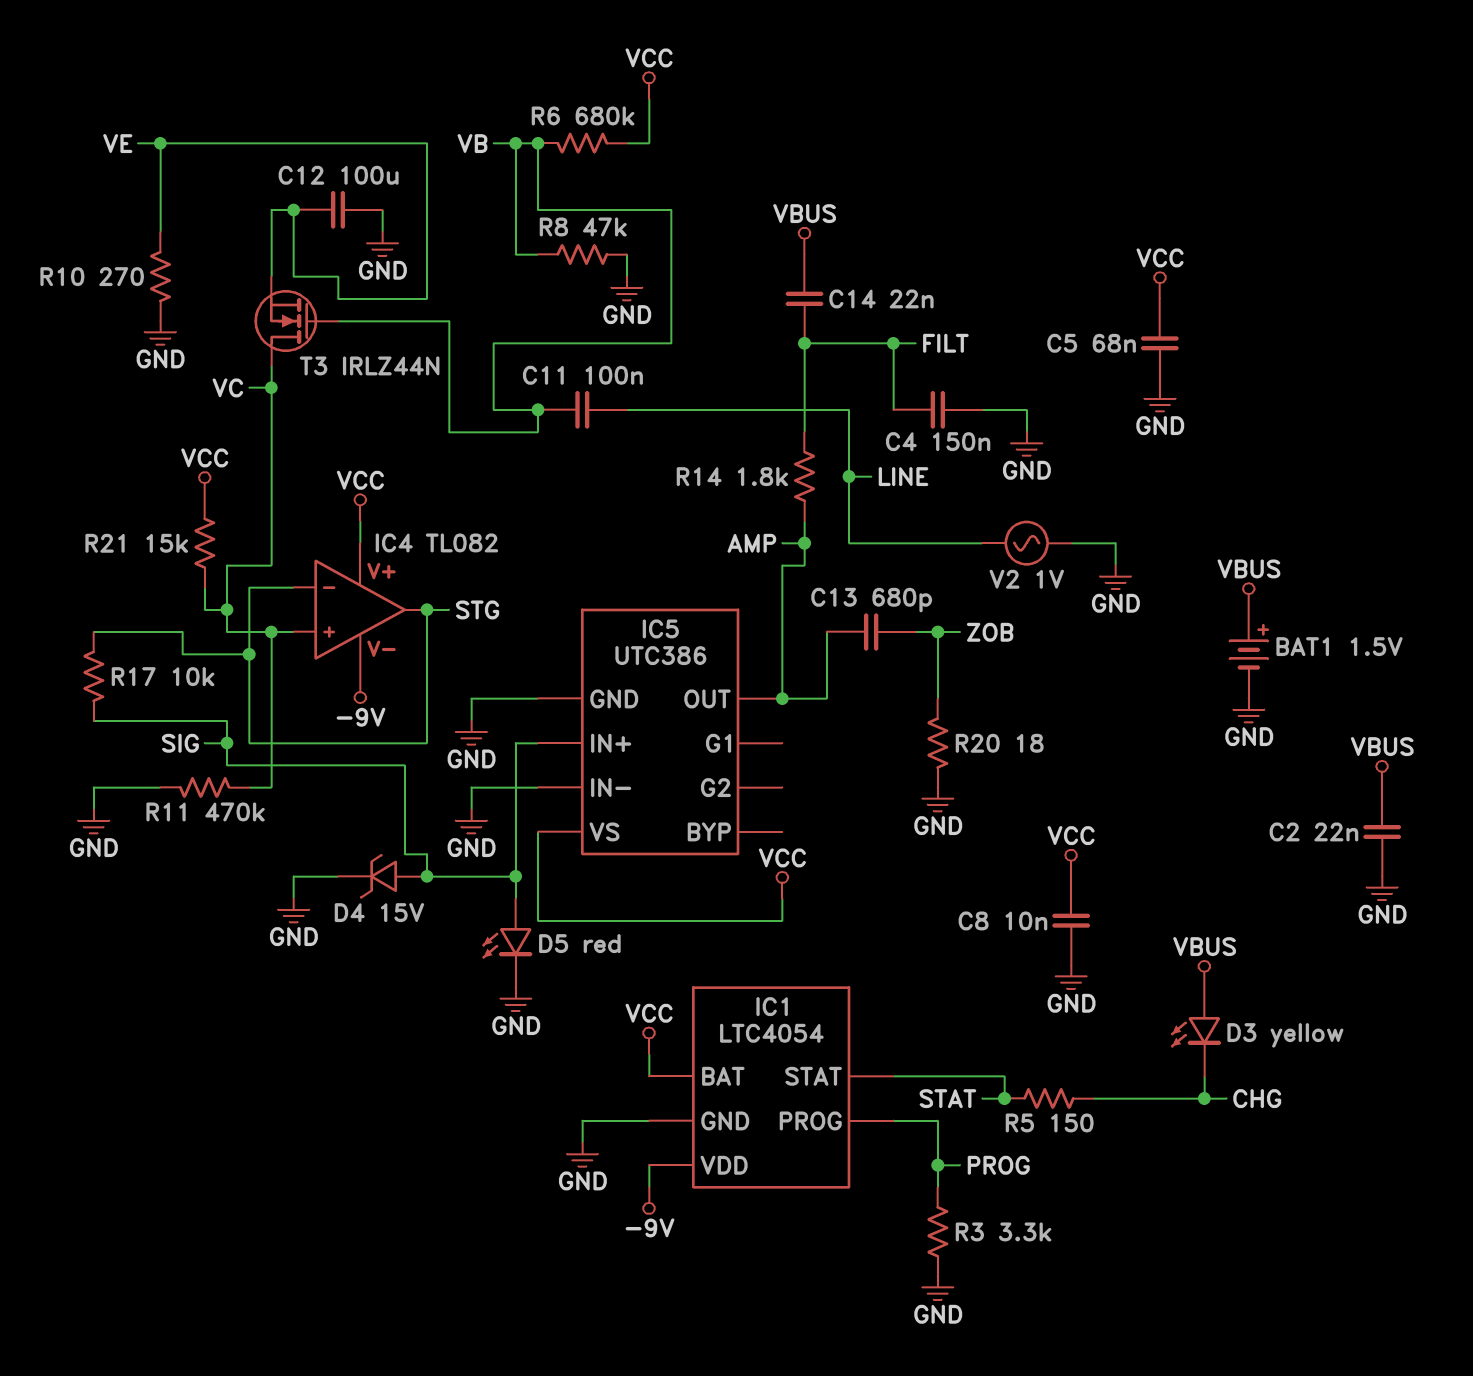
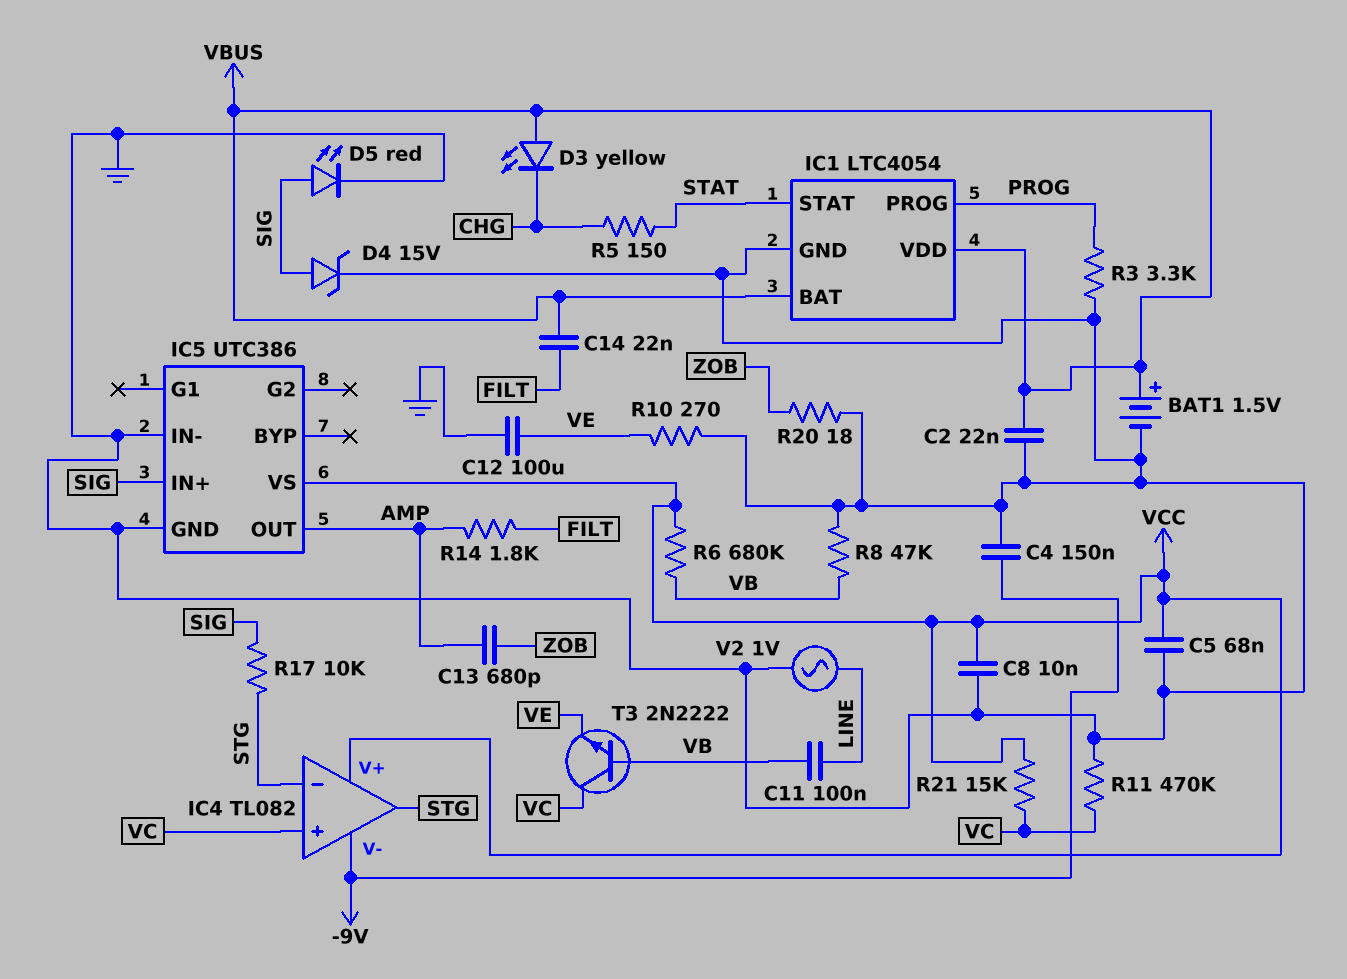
C4: 150nF (FILT, GND) -> 150nF (-9V, GND)
IC1 pin BAT: VCC -> VBUS
IC1 pin VDD: -9V -> VBUS
T3: NMOS IRLZ44N (G VB, D VC, S VE) -> NPN 2N2222 (B VB, C VC, E VE)

